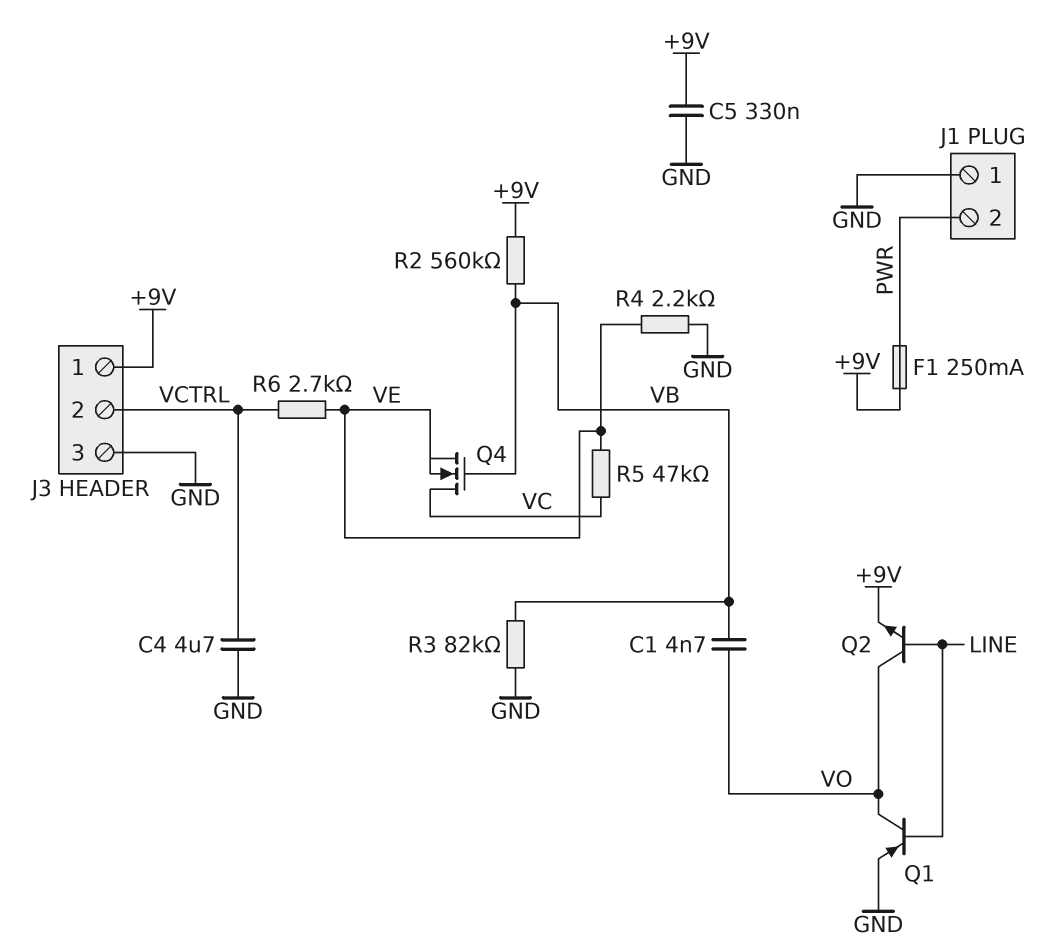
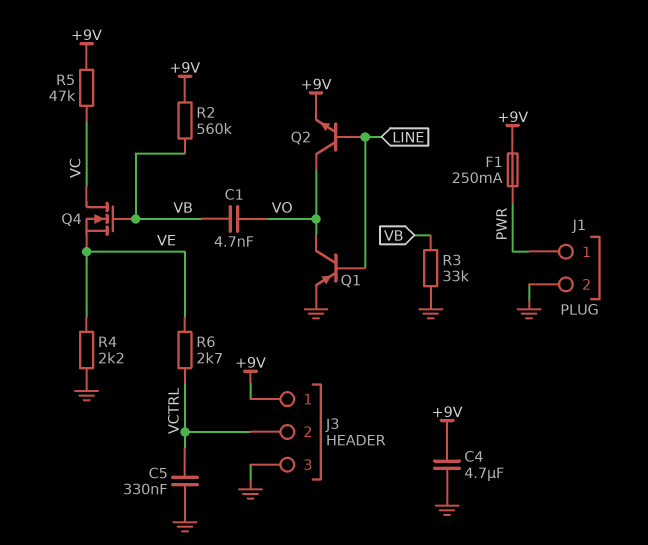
C4: 4.7uF (GND, VCTRL) -> 4.7uF (+9V, GND)
C5: 330nF (+9V, GND) -> 330nF (GND, VCTRL)
J1 pin 1: GND -> PWR
J1 pin 2: PWR -> GND
R3: 82k (GND, VB) -> 33k (GND, VB)
R5: 47k (VC, VE) -> 47k (+9V, VC)

